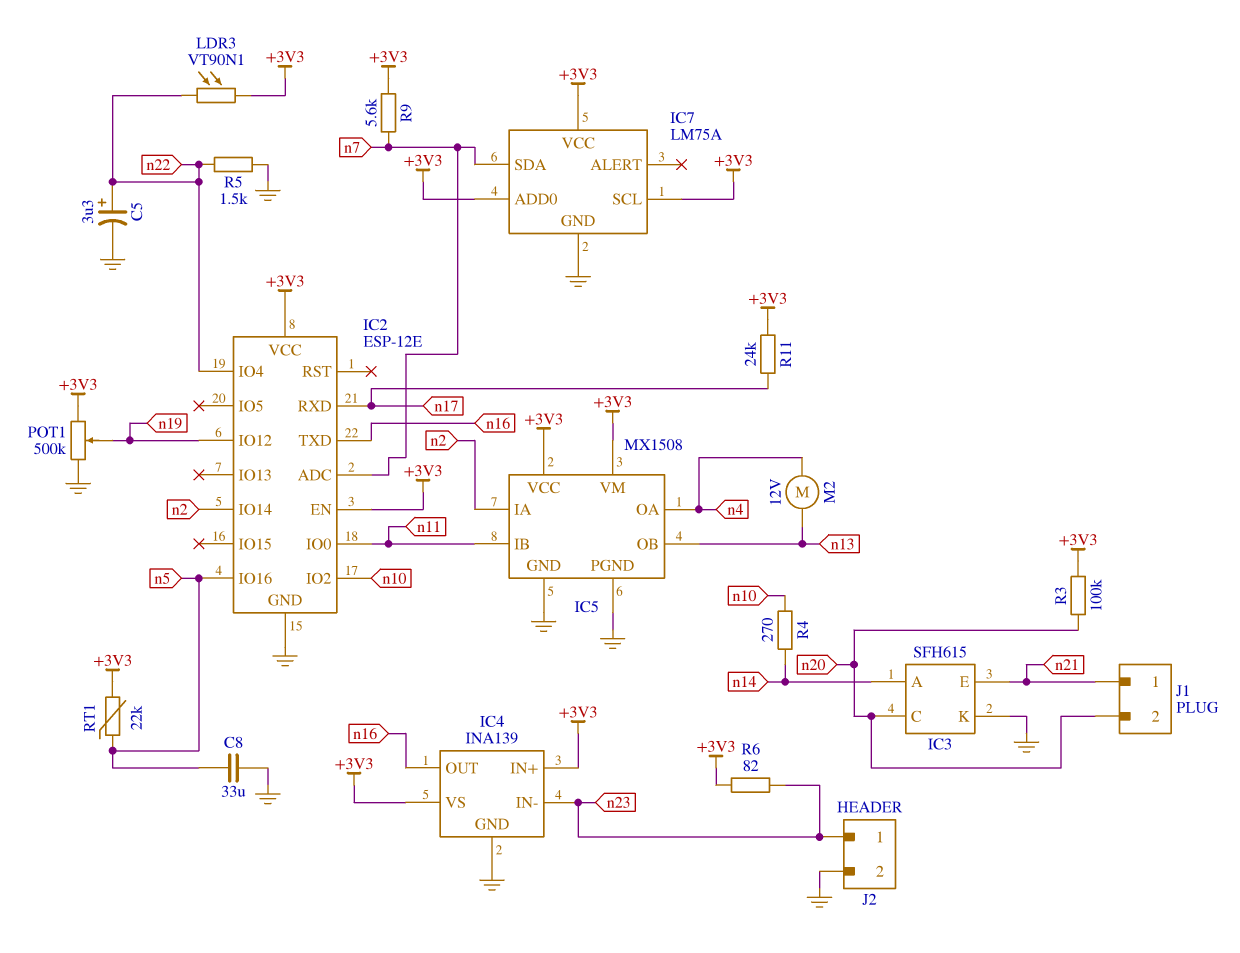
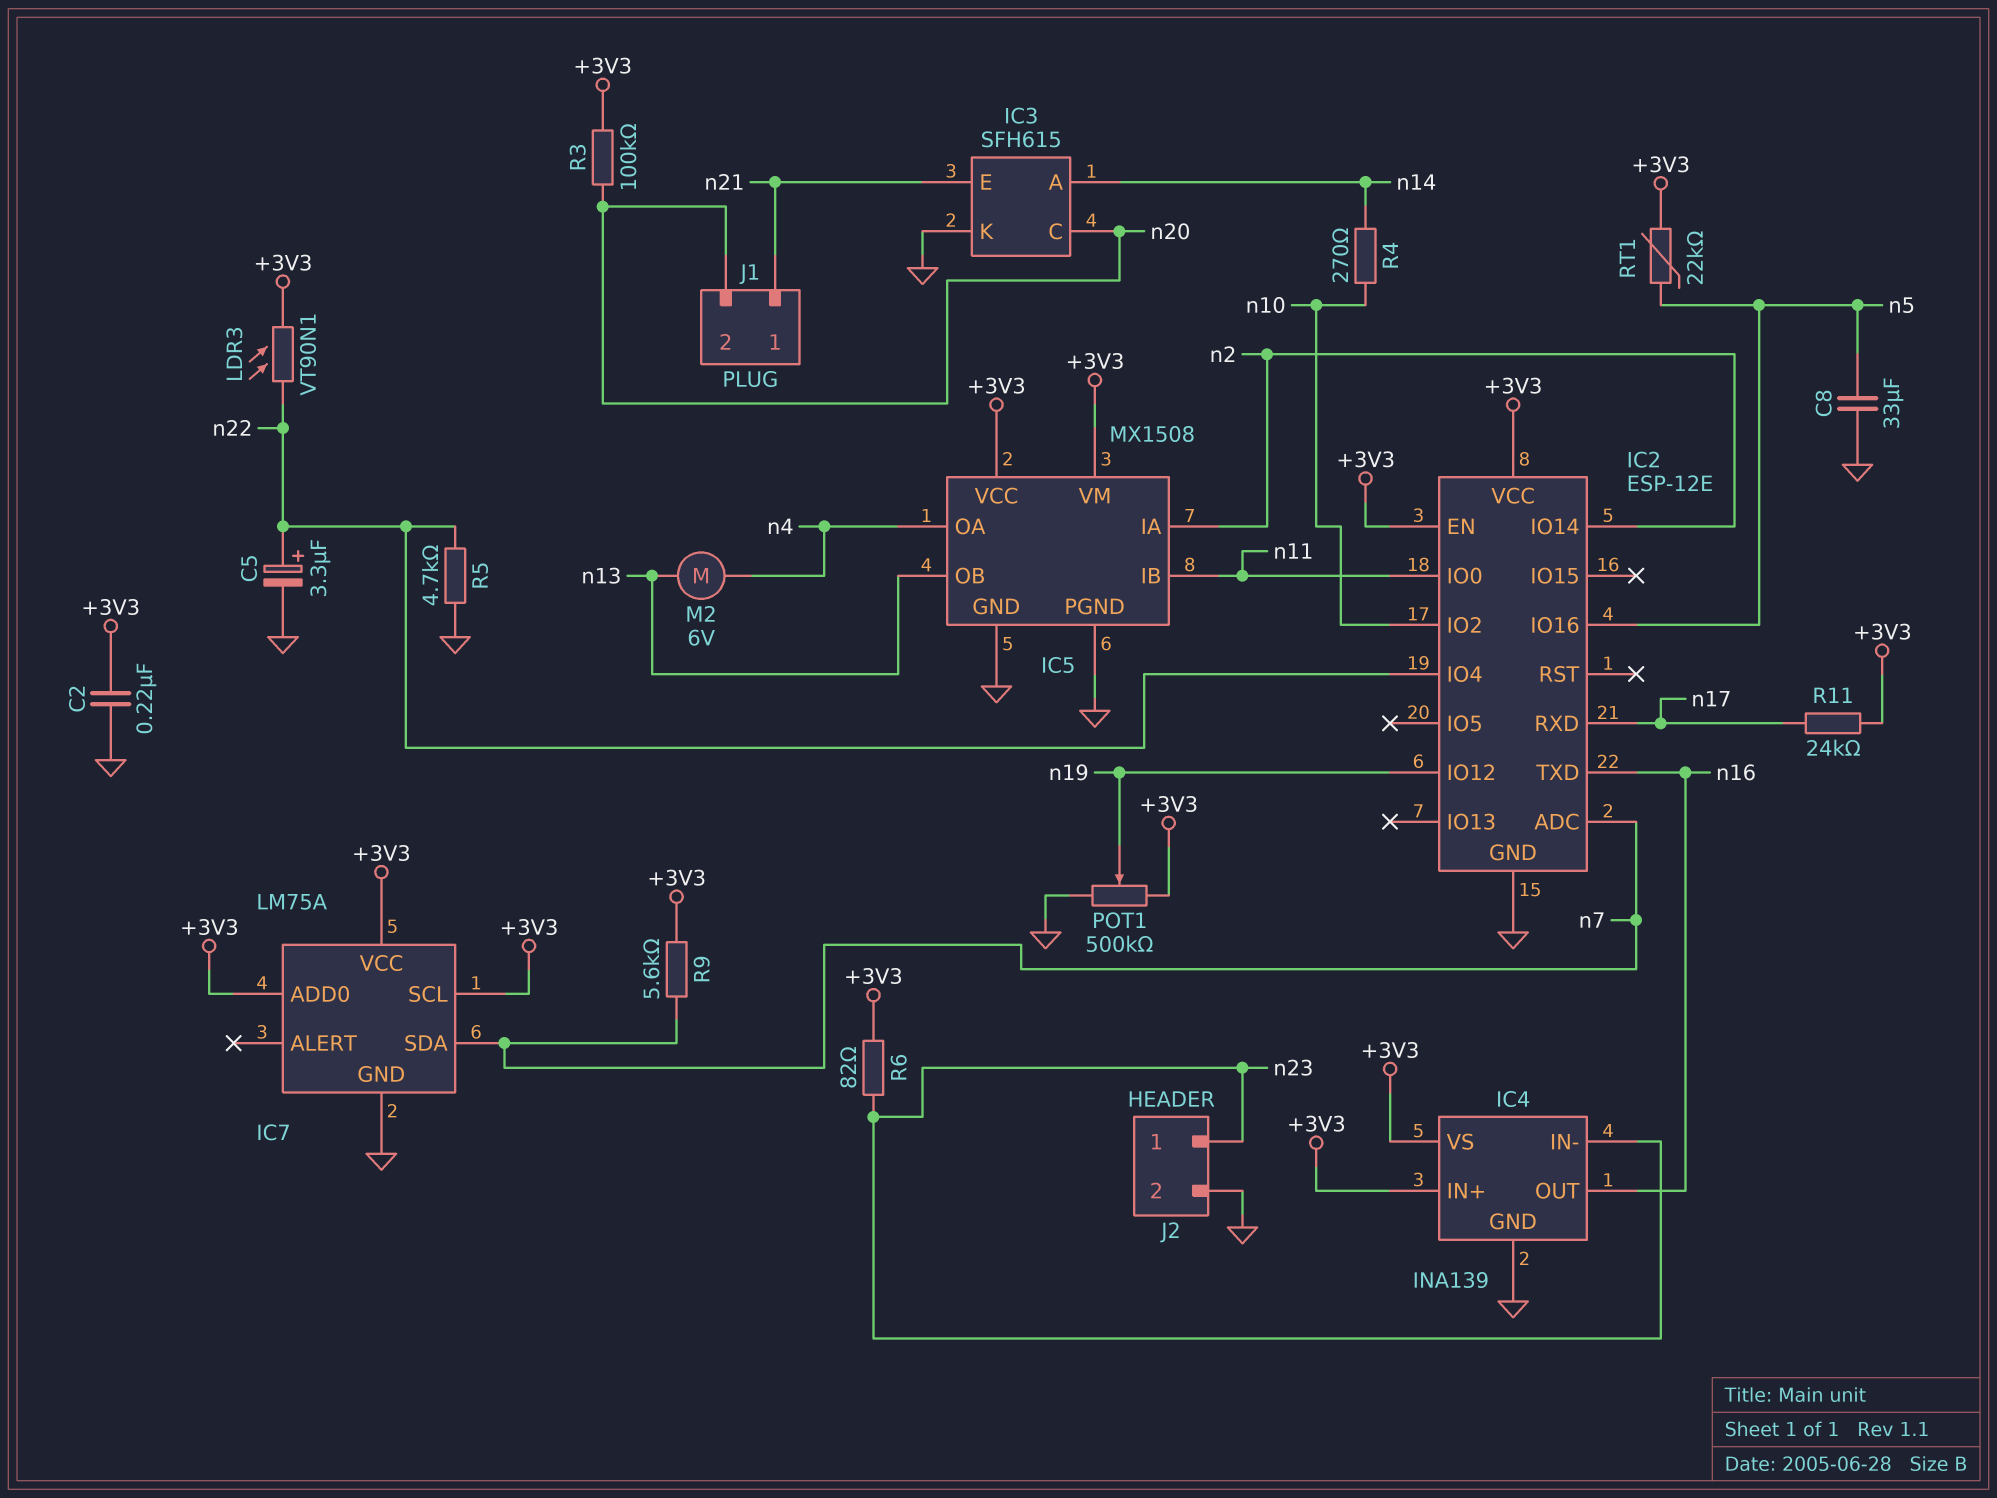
C2: none -> 220nF (+3V3, GND)
M2: motor 12V (n4, n13) -> motor 6V (n4, n13)
R5: 1.5k (GND, n22) -> 4.7k (GND, n22)

